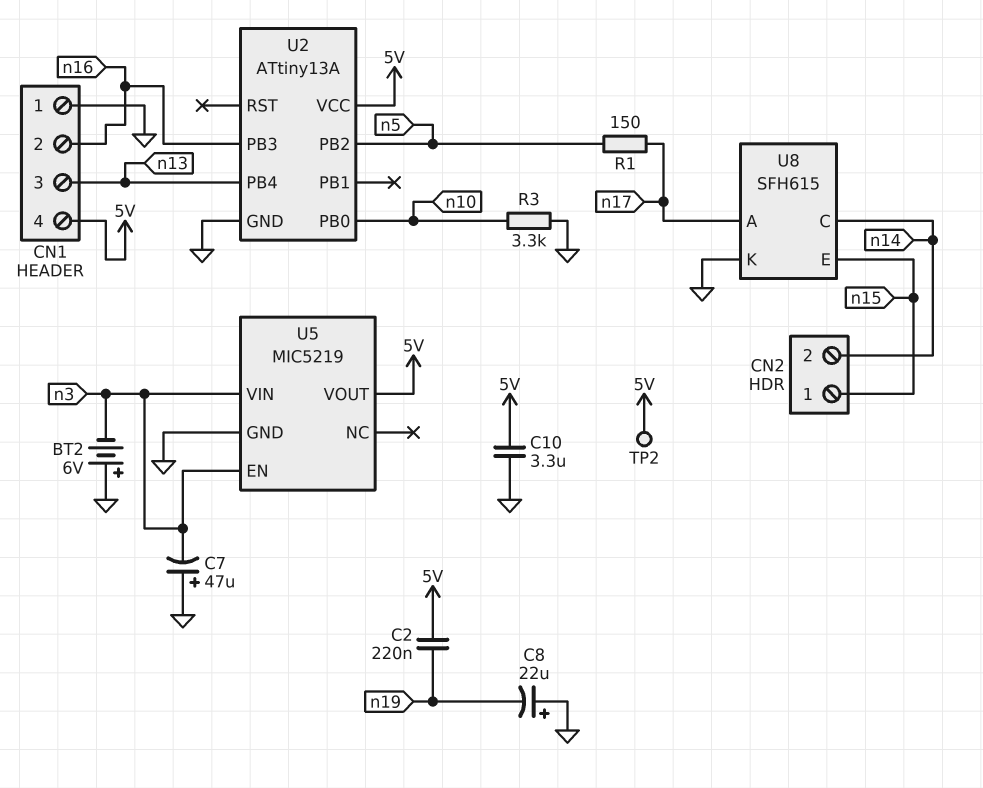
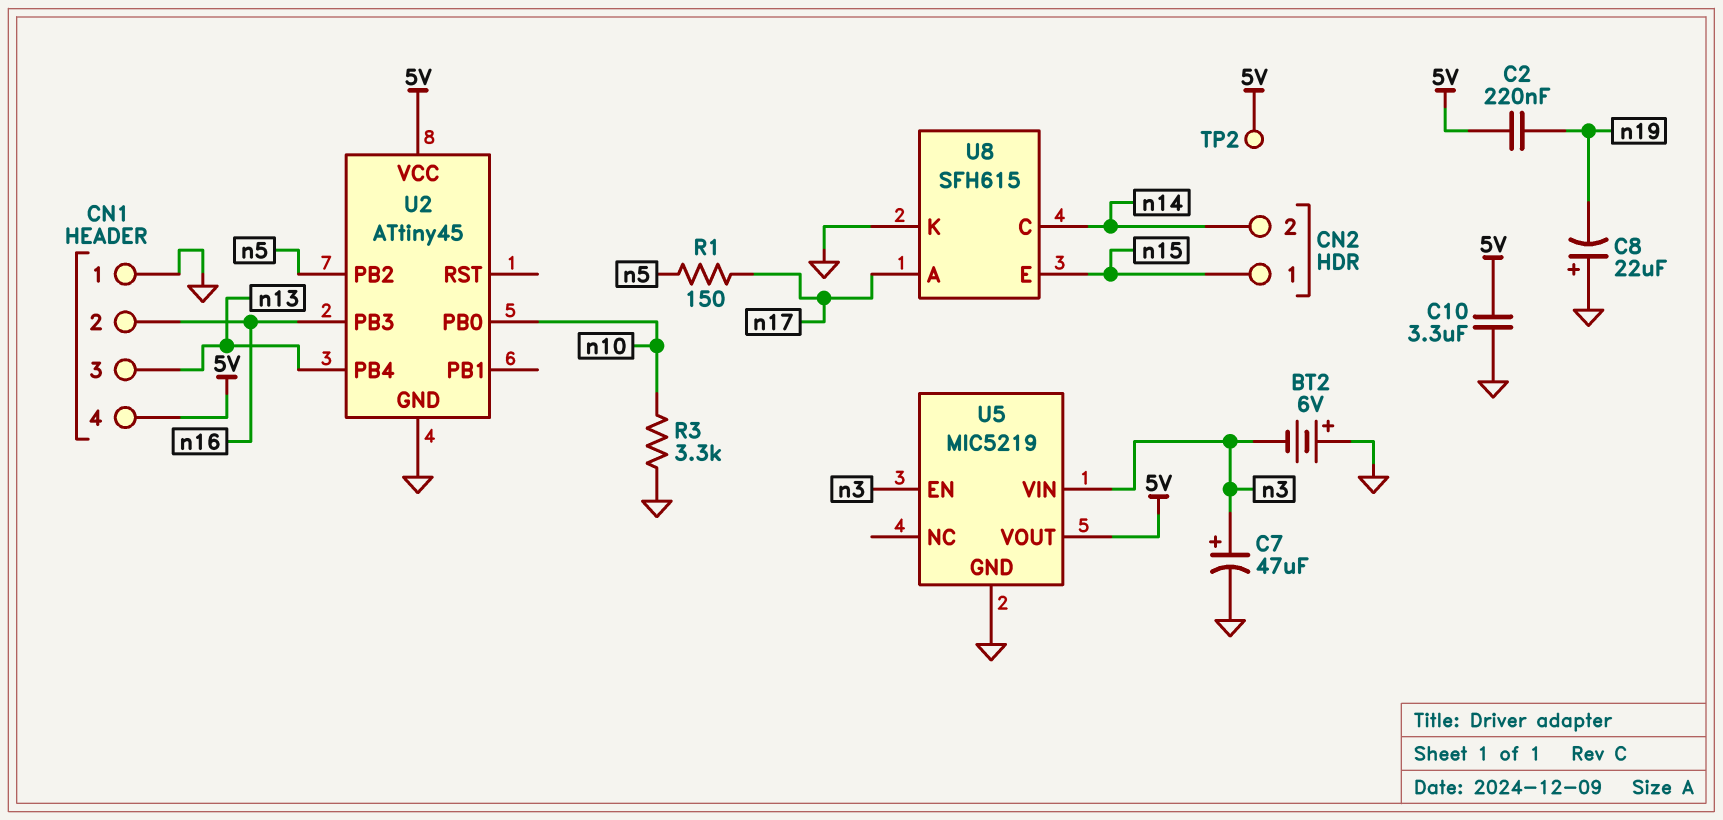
C7: 47uF (plus GND, minus n3) -> 47uF (plus n3, minus GND)
U2: ATtiny13A -> ATtiny45

